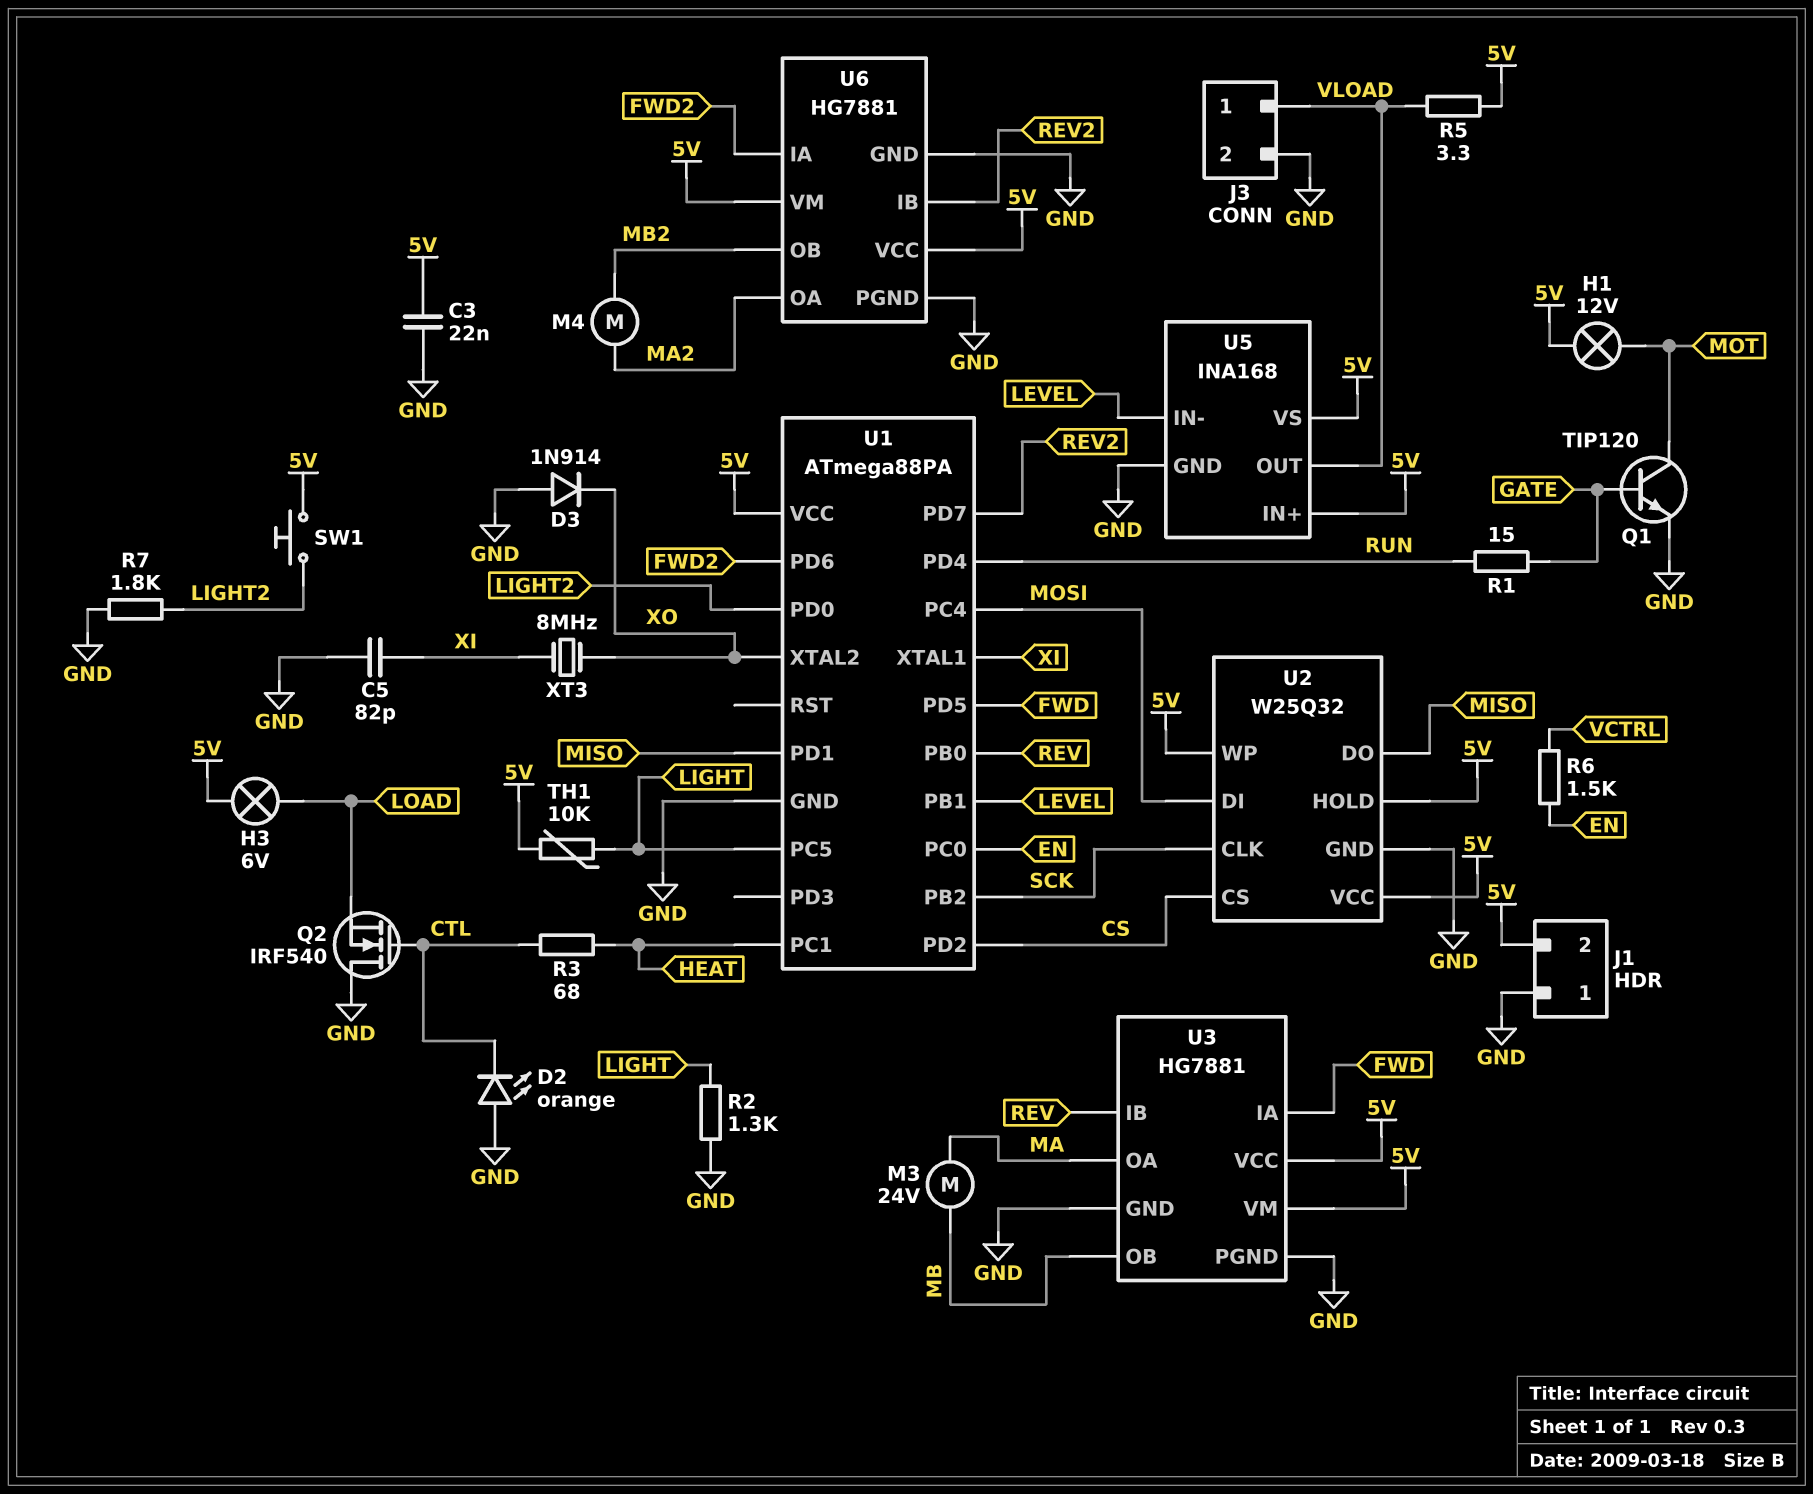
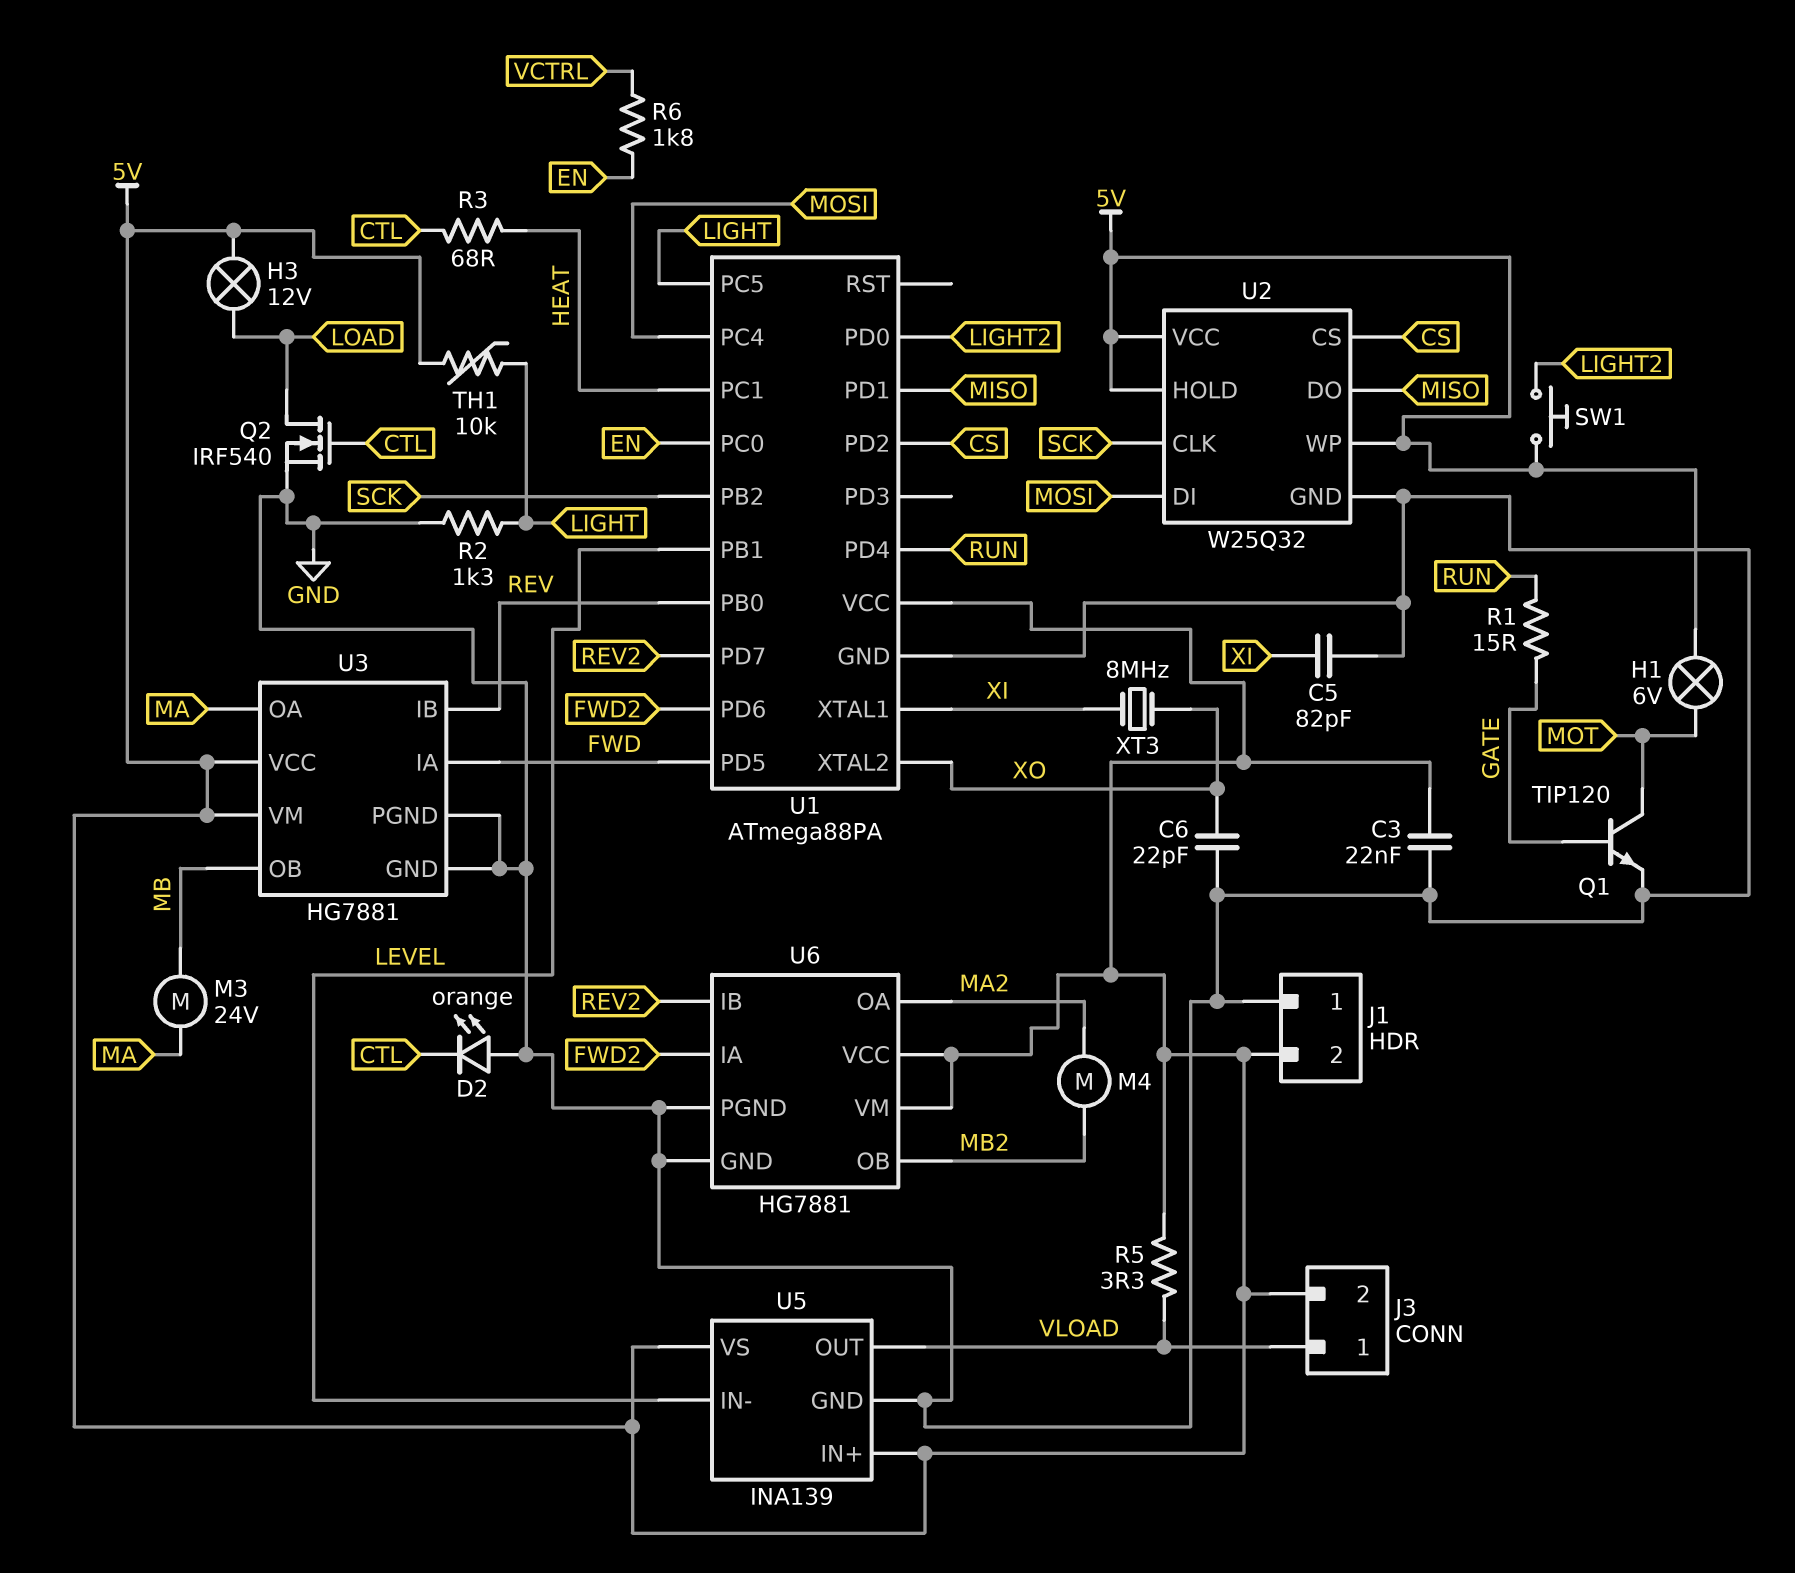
C6: none -> 22pF (GND, XO)
D3: diode 1N914 (A GND, K XO) -> none
H1: lamp 12V (5V, MOT) -> lamp 6V (5V, MOT)
H3: lamp 6V (5V, LOAD) -> lamp 12V (5V, LOAD)
J3 pin 2: GND -> 5V
Q2: NMOS IRF540 (G CTL, D GND, S LOAD) -> NMOS IRF540 (G CTL, D LOAD, S GND)
R6: 1.5k (EN, VCTRL) -> 1.8k (EN, VCTRL)
R7: 1.8k (GND, LIGHT2) -> none
U5: INA168 -> INA139

